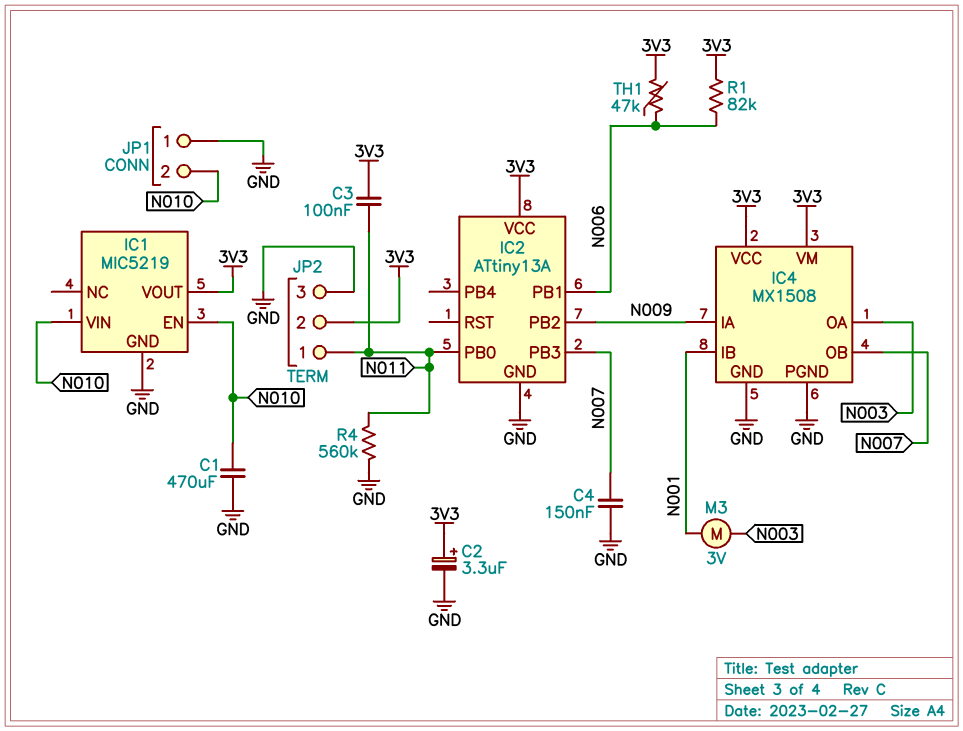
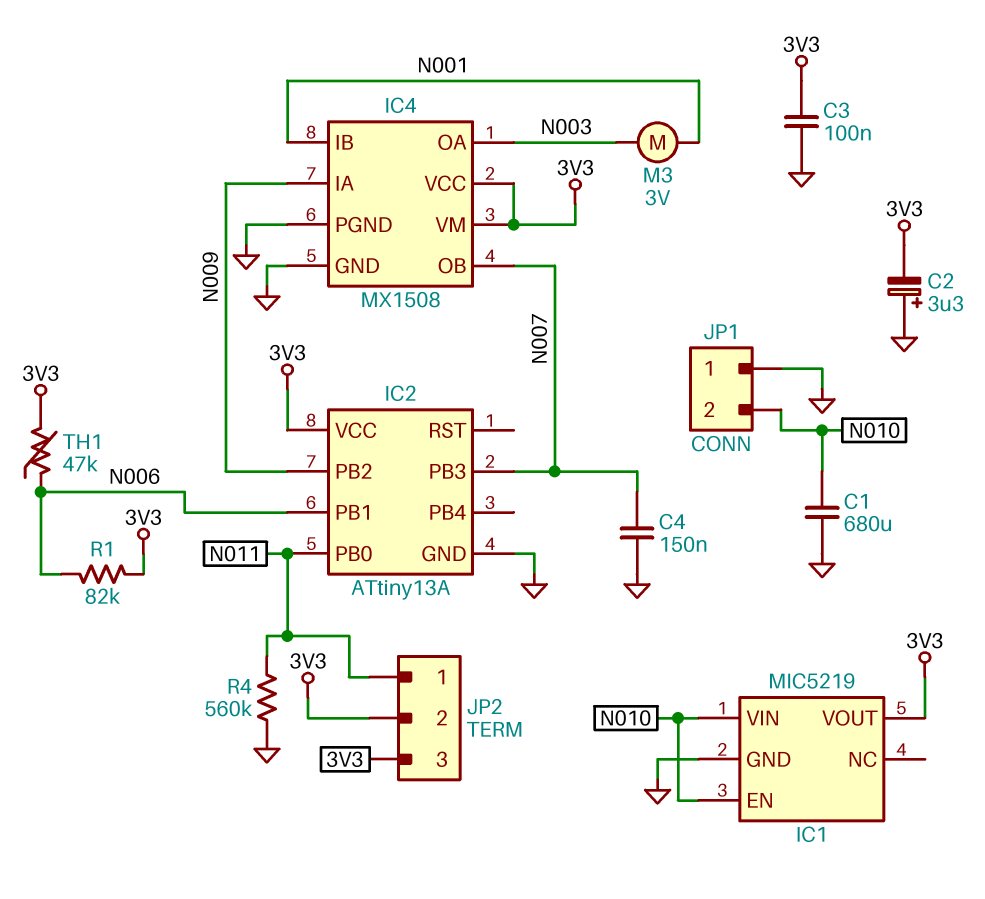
C1: 470uF (GND, N010) -> 680uF (GND, N010)
C2: 3.3uF (plus 3V3, minus GND) -> 3.3uF (plus GND, minus 3V3)
C3: 100nF (3V3, N011) -> 100nF (3V3, GND)
JP2 pin 3: GND -> 3V3

